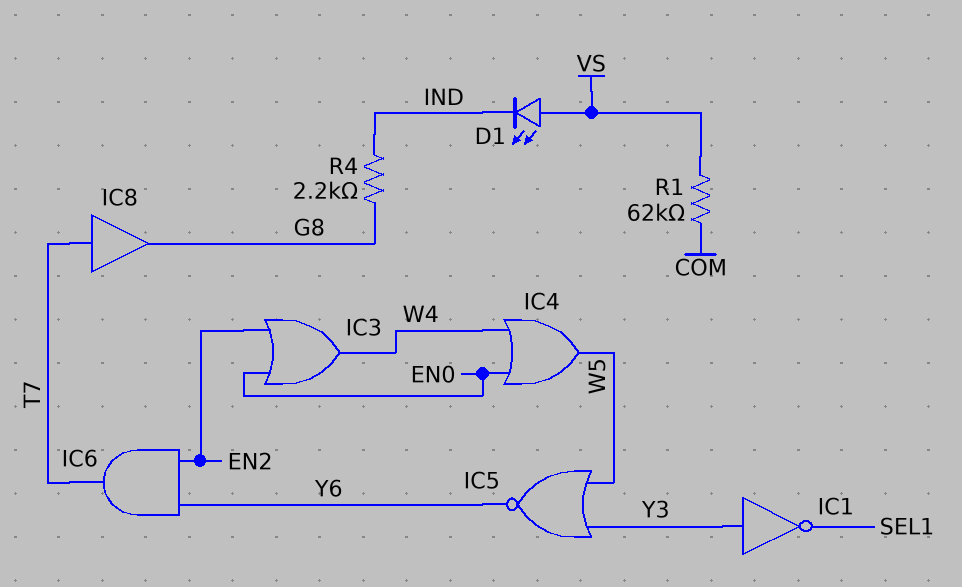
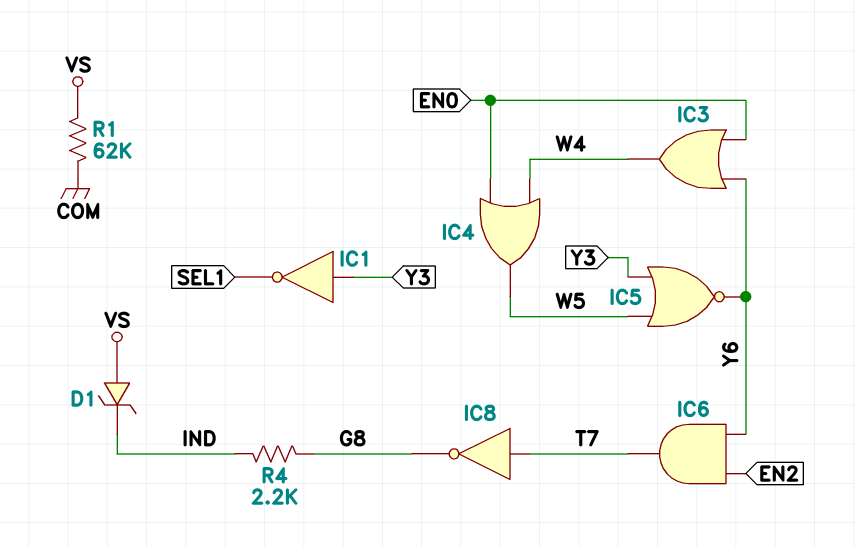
D1: LED (A VS, K IND) -> zener (A VS, K IND)
IC3: OR (in EN0, in EN2, out W4) -> OR (in EN0, in Y6, out W4)
IC8: buffer (in T7, out G8) -> NOT (in T7, out G8)

